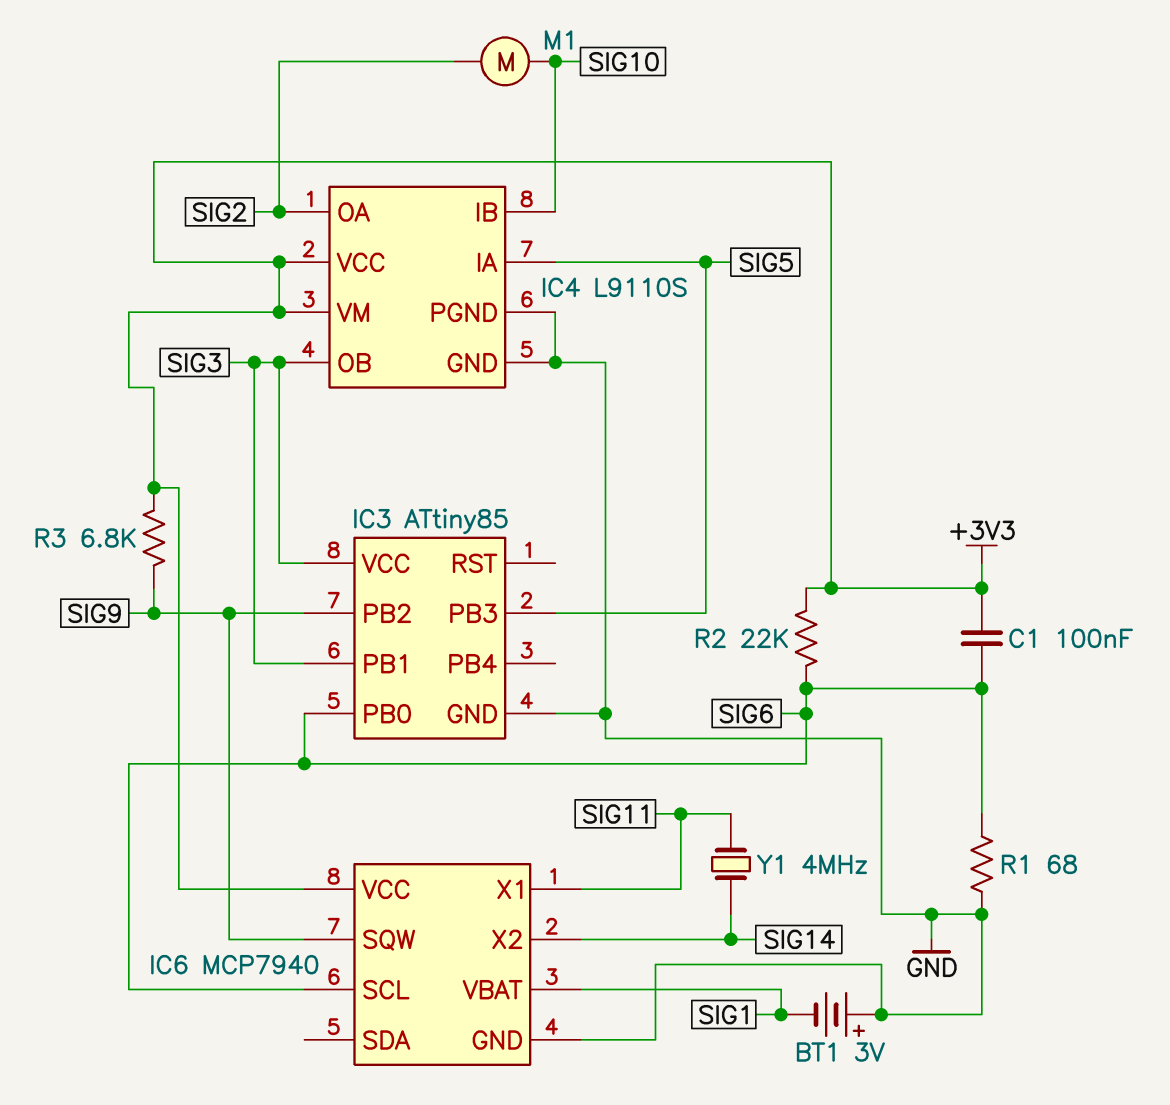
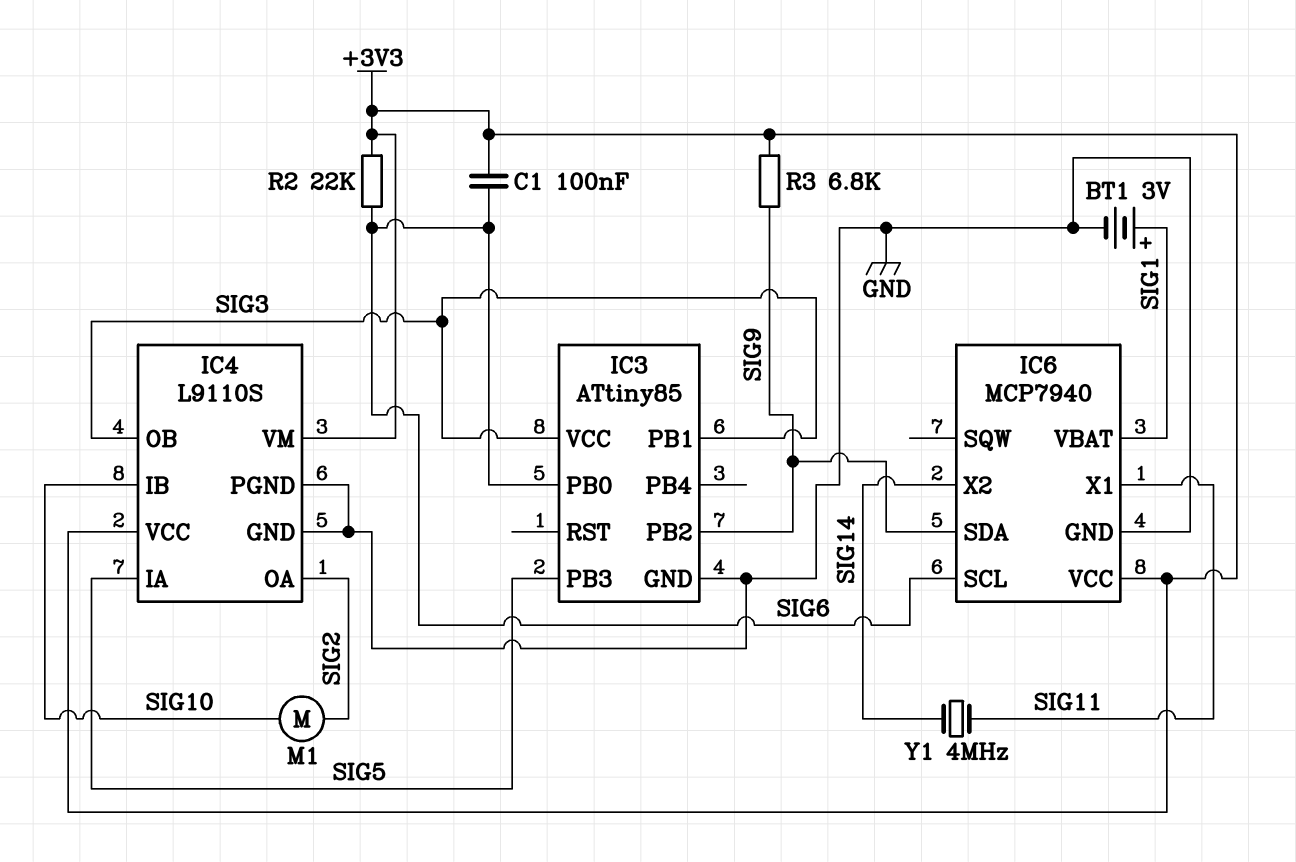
BT1: 3V (plus GND, minus SIG1) -> 3V (plus SIG1, minus GND)
IC6 pin SDA: none -> SIG9
IC6 pin SQW: SIG9 -> none
R1: 68 (GND, SIG6) -> none

